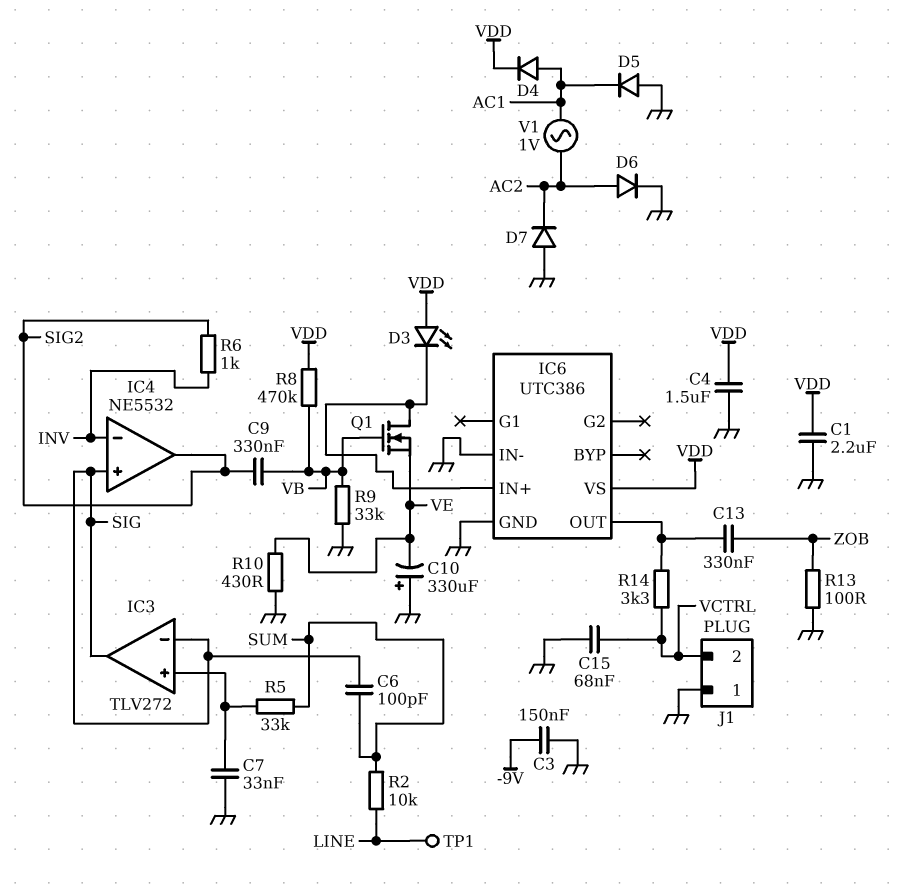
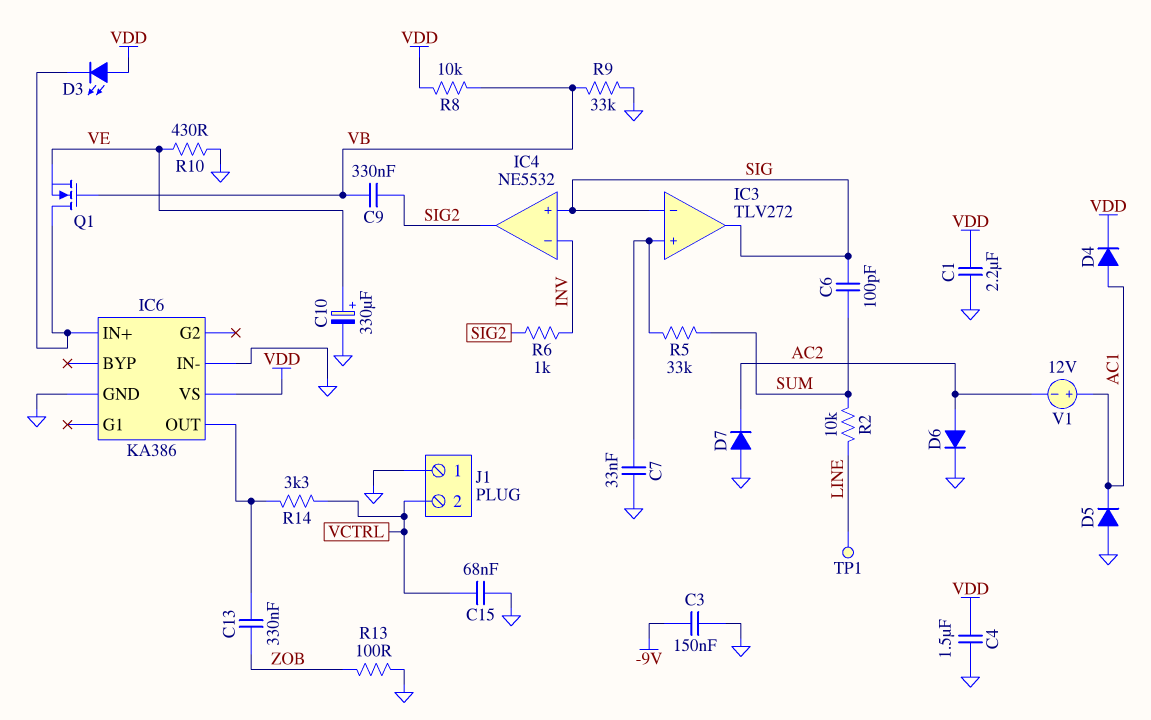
C10: 330uF (plus GND, minus VE) -> 330uF (plus VE, minus GND)
IC6: UTC386 -> KA386
R8: 470k (VB, VDD) -> 10k (VB, VDD)
V1: AC 1V (AC1, AC2) -> 12V (plus AC1, minus AC2)

